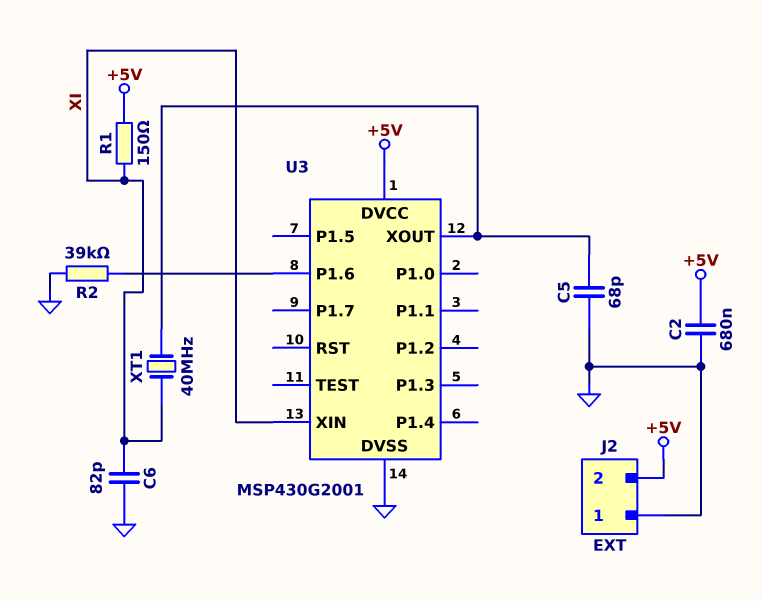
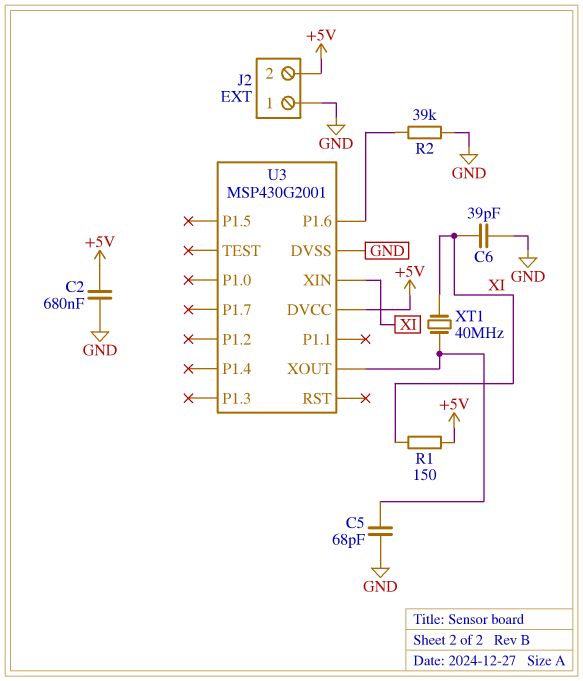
C6: 82pF (GND, XI) -> 39pF (GND, XI)

